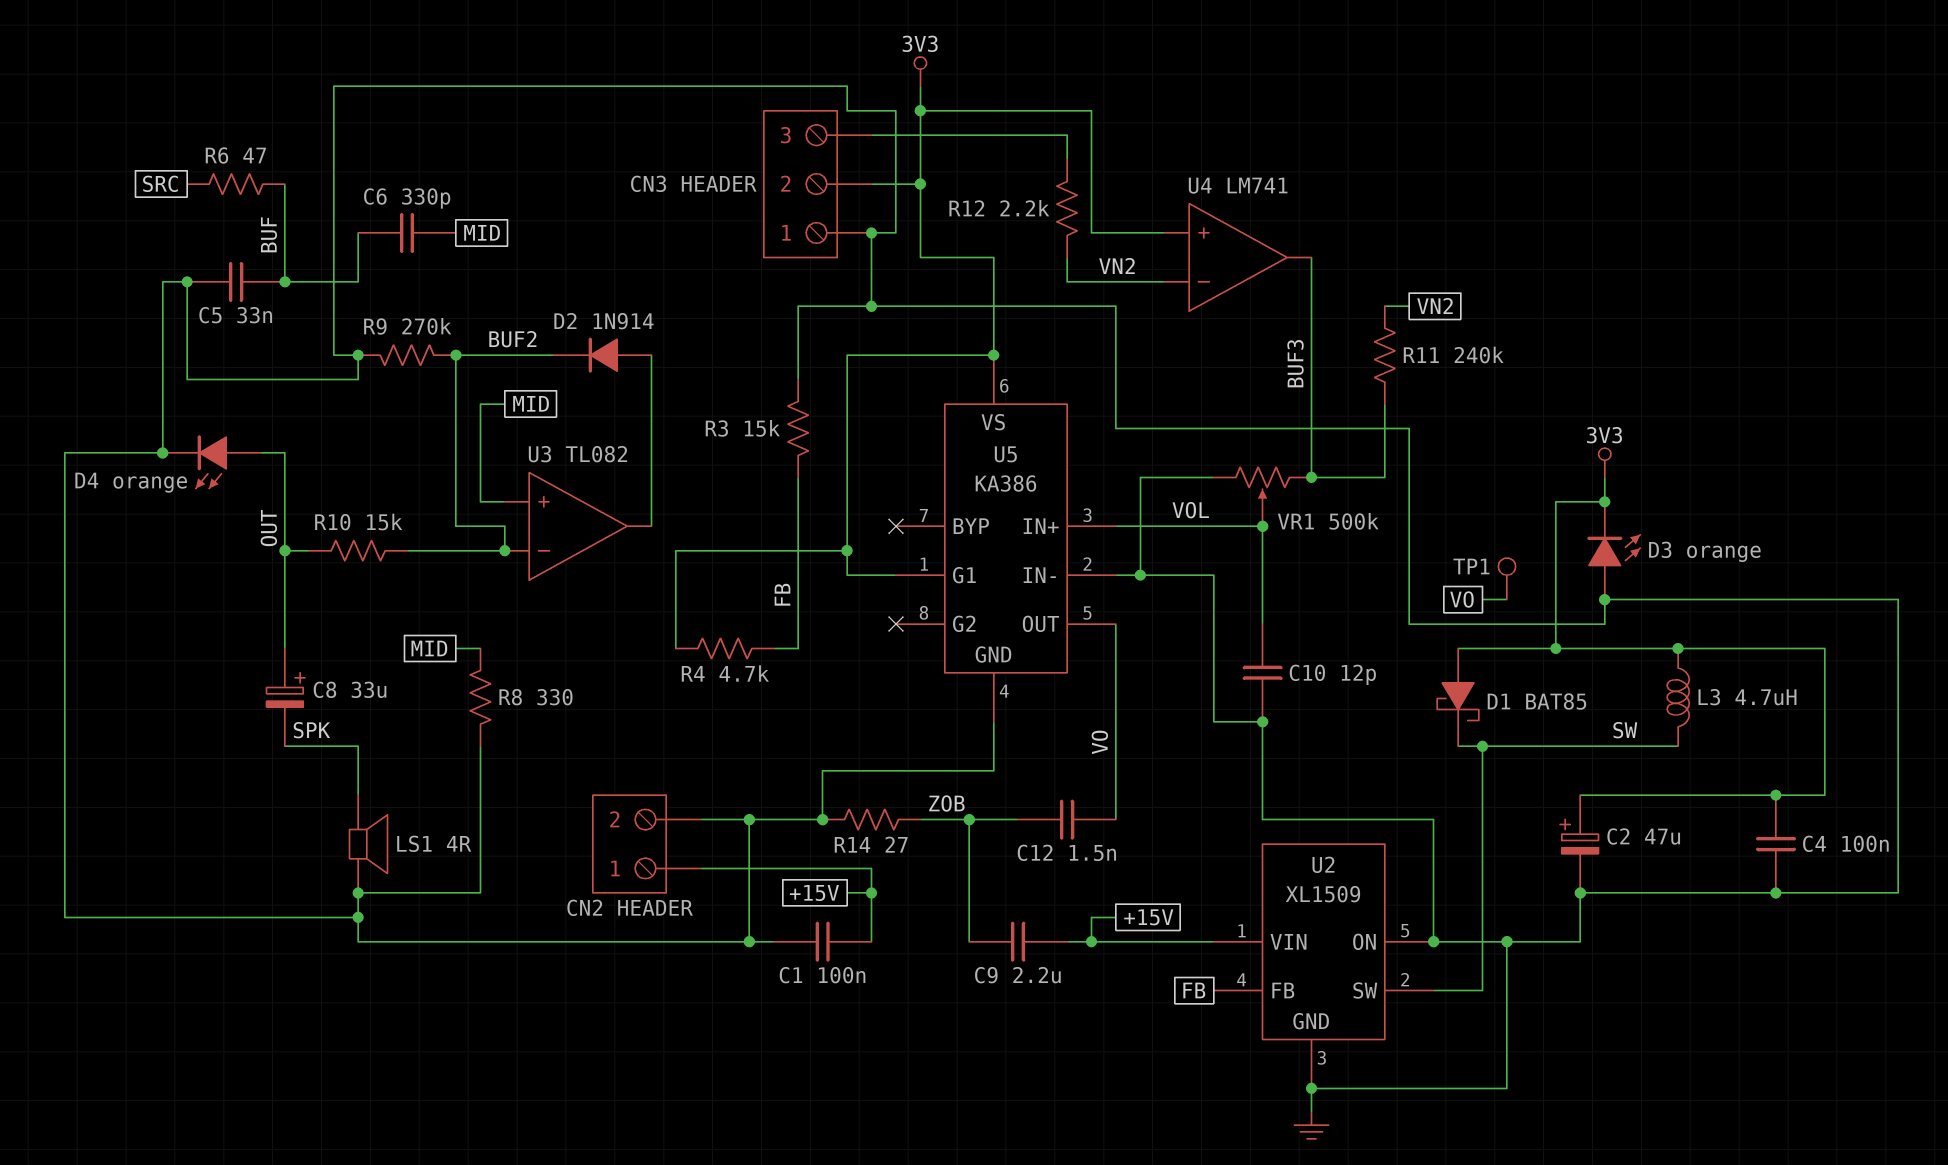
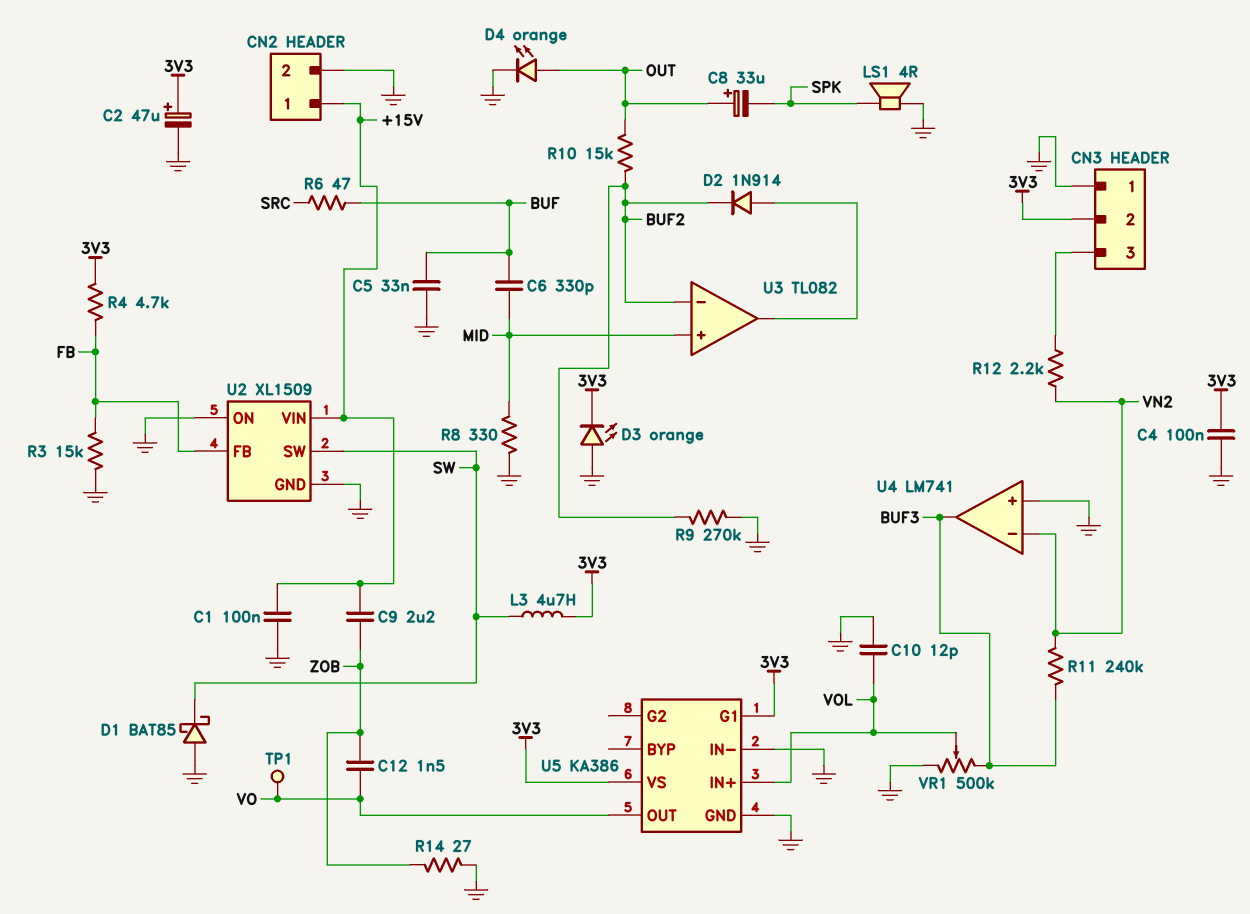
D1: schottky BAT85 (A 3V3, K SW) -> schottky BAT85 (A GND, K SW)
U4 pin in+: 3V3 -> GND

